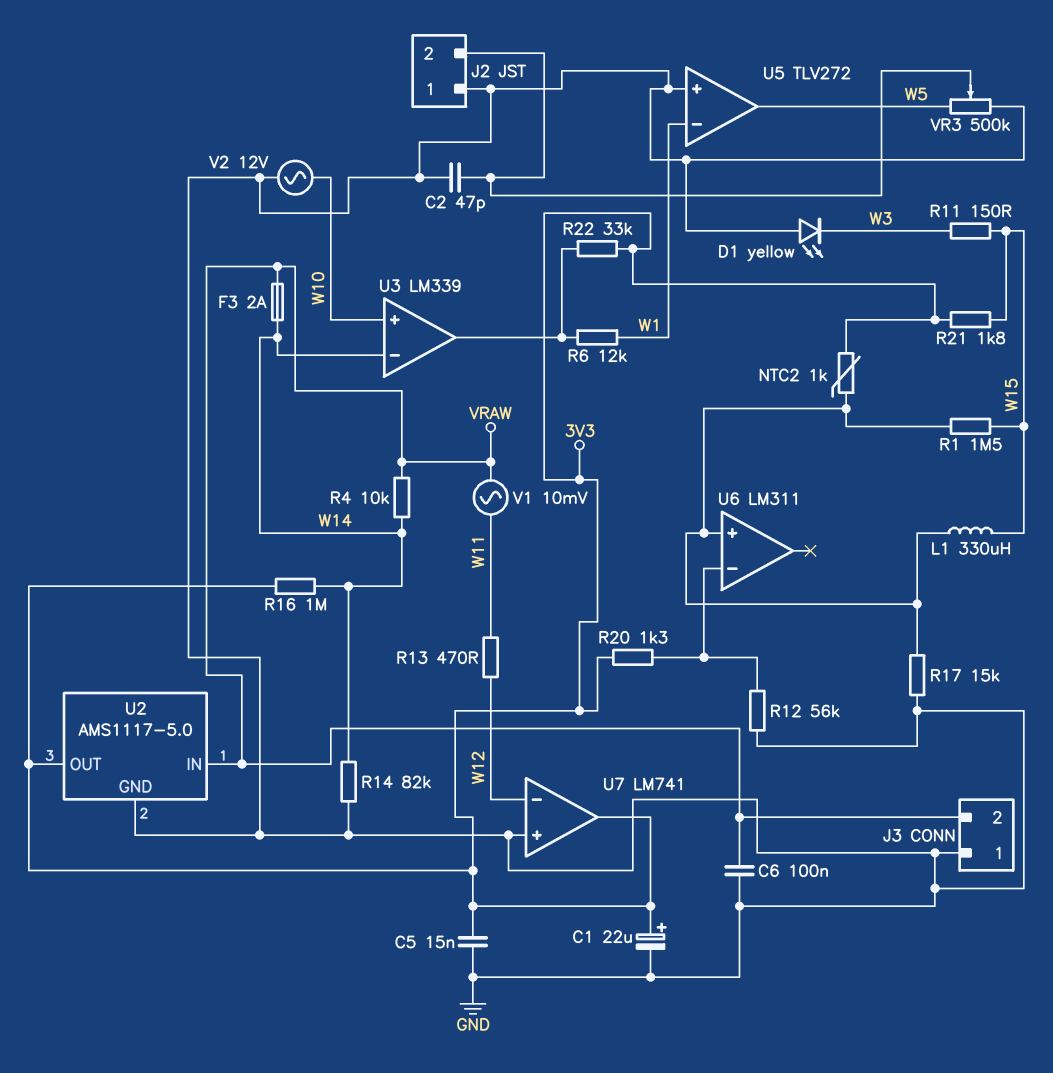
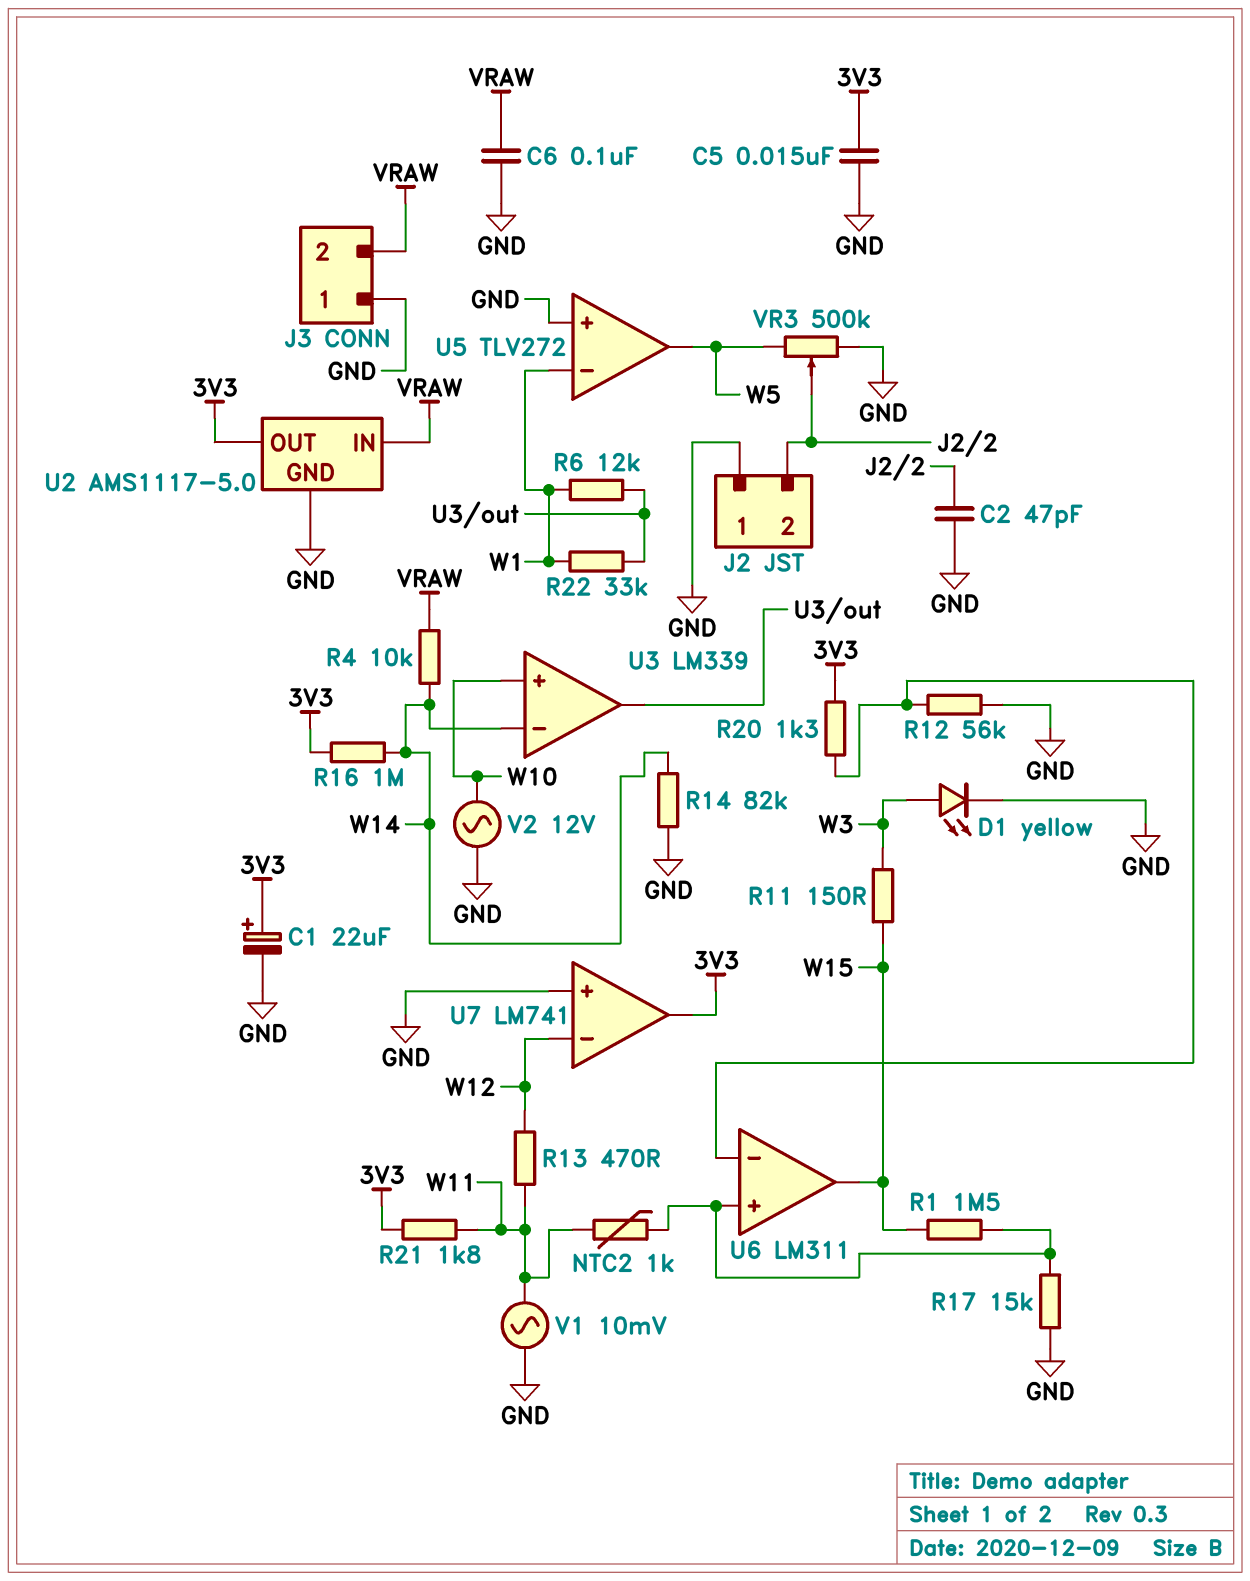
D1: LED yellow (A GND, K W3) -> LED yellow (A W3, K GND)
F3: 2A (VRAW, W14) -> none
L1: 330uH (U6/in+, W15) -> none
NTC2: 1k (3V3, U6/in+) -> 1k (U6/in+, W11)
R21: 1.8k (3V3, W15) -> 1.8k (3V3, W11)
R22: 33k (3V3, U3/out) -> 33k (U3/out, W1)
U6 pin out: none -> W15
V1: AC 10mV (VRAW, W11) -> AC 10mV (GND, W11)

